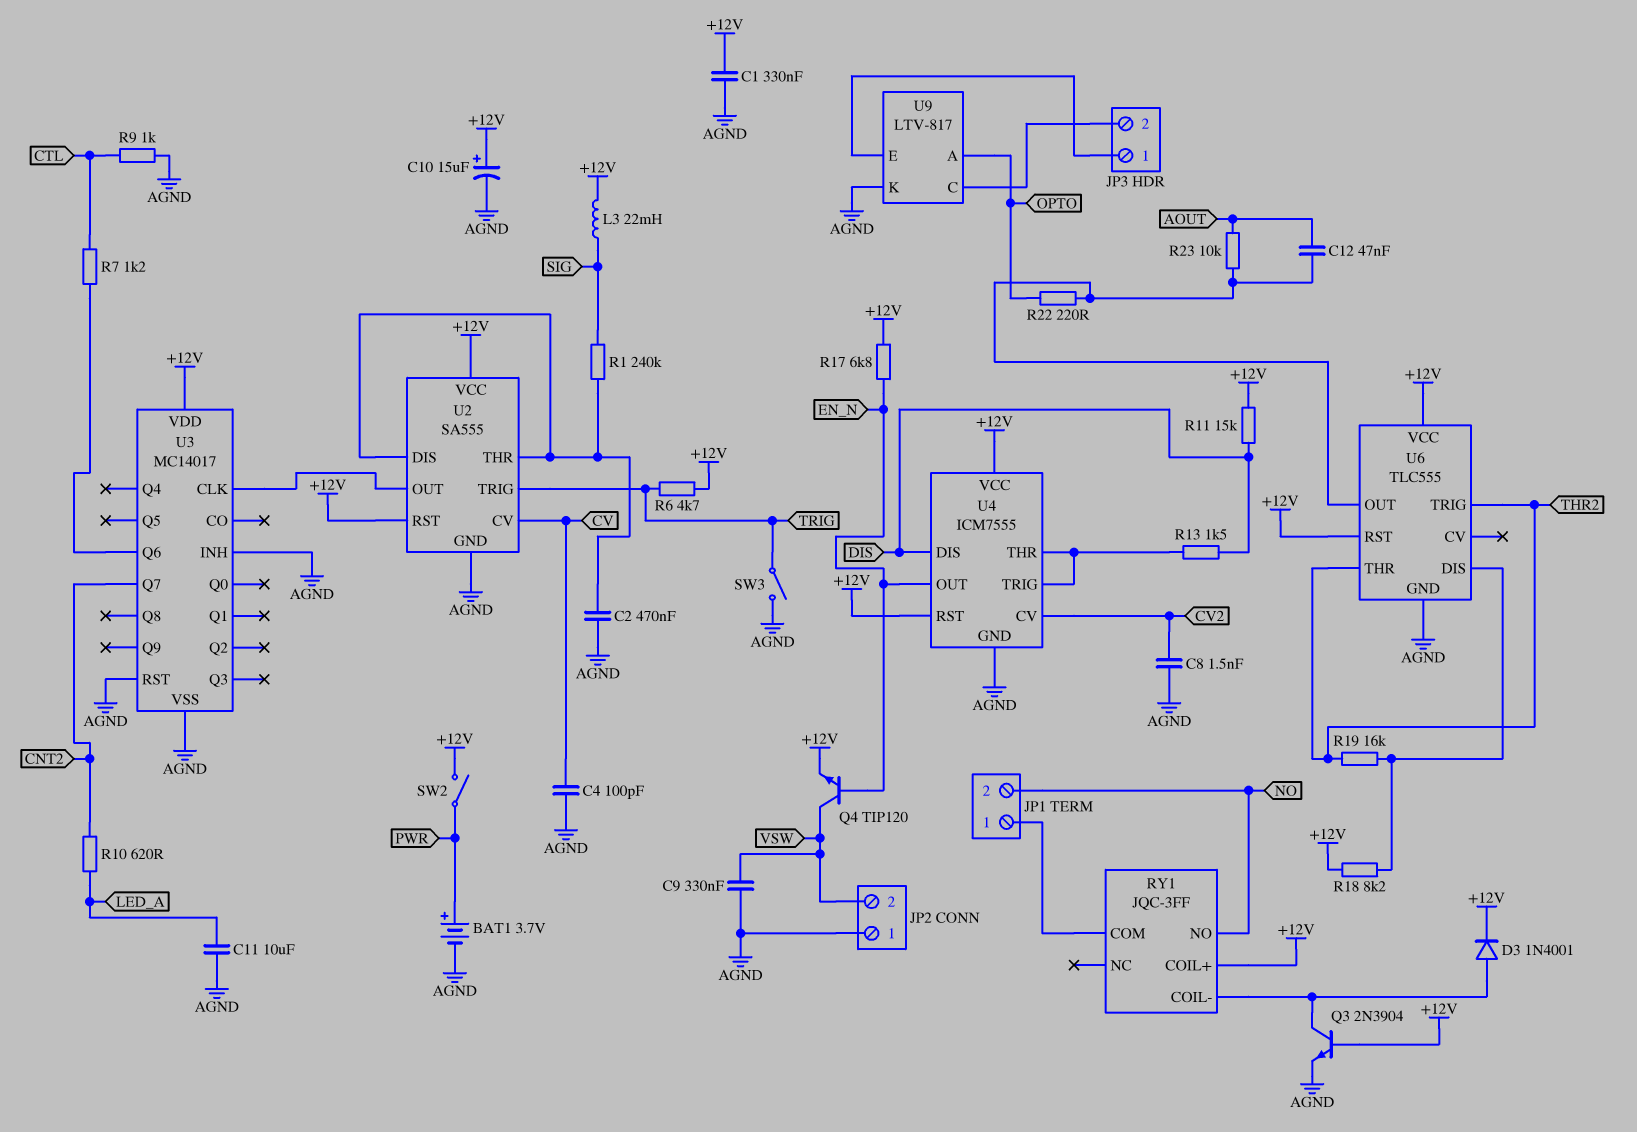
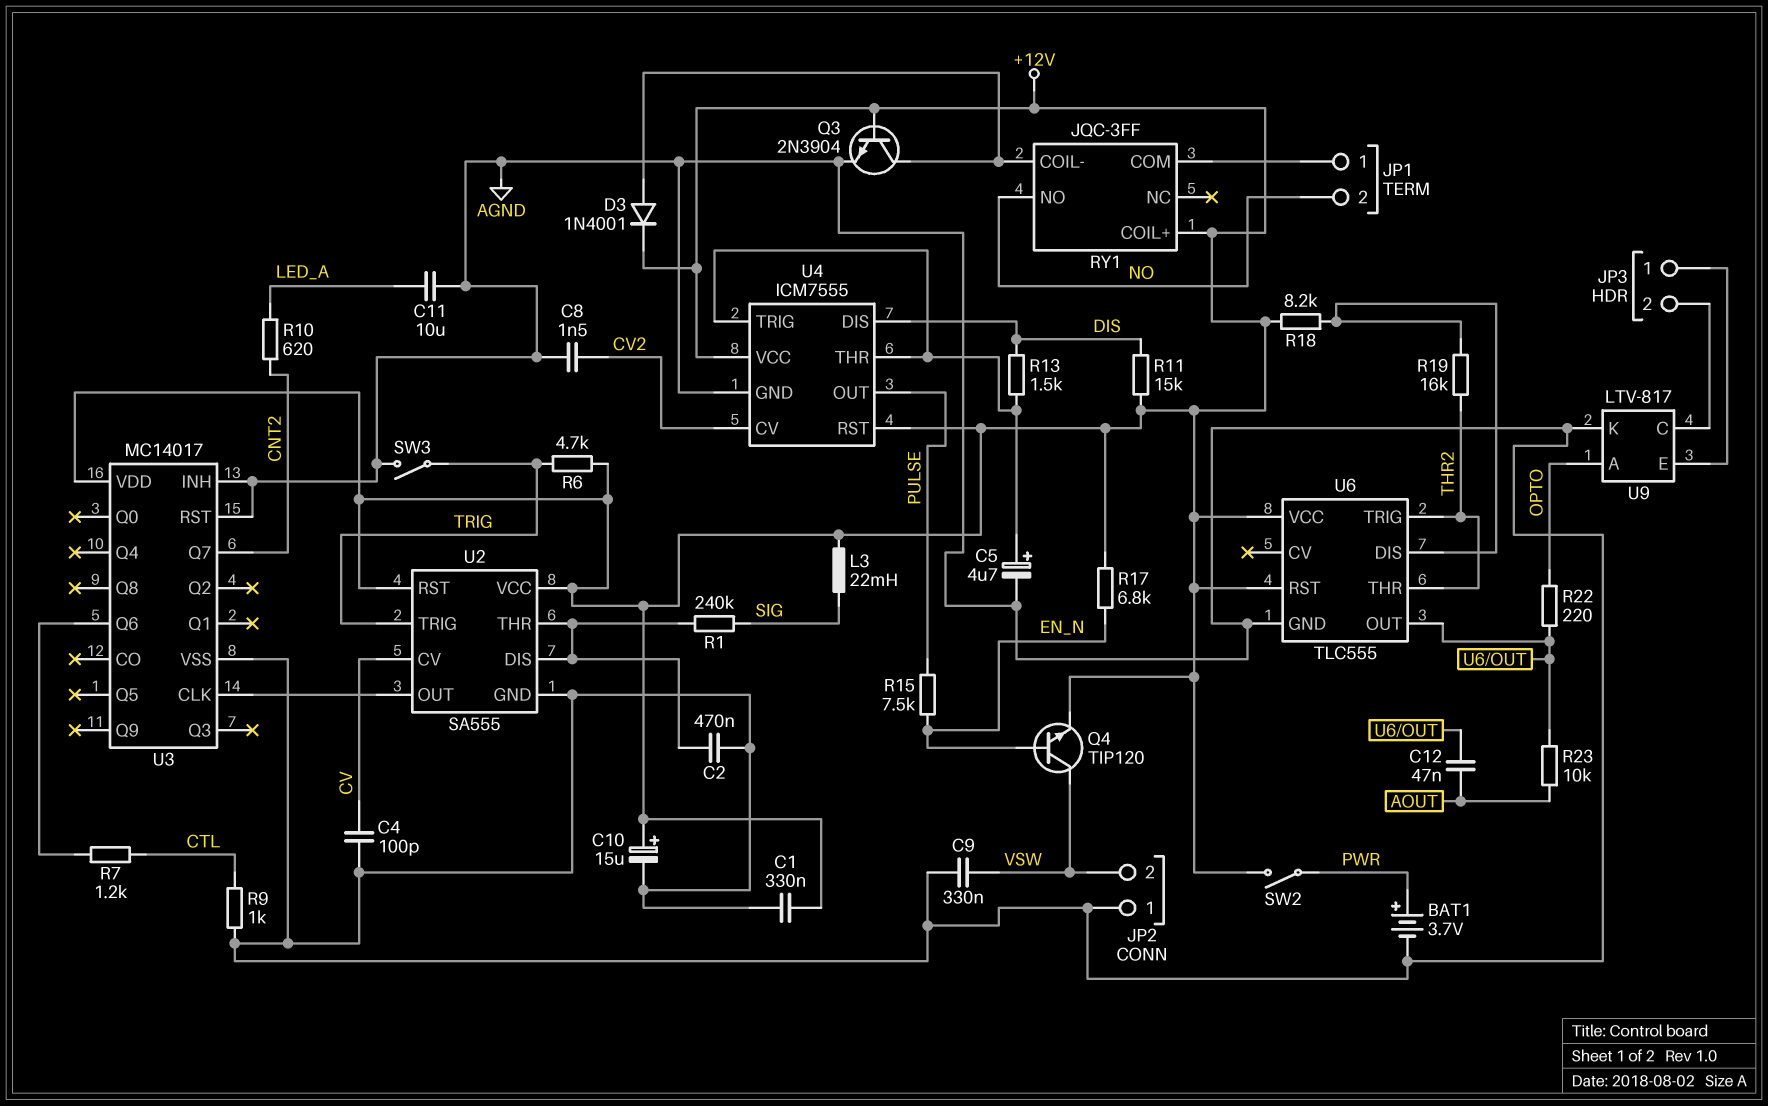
C5: none -> 4.7uF (plus U4/THR, minus AGND)
R15: none -> 7.5k (EN_N, PULSE)
U4 pin OUT: EN_N -> PULSE

